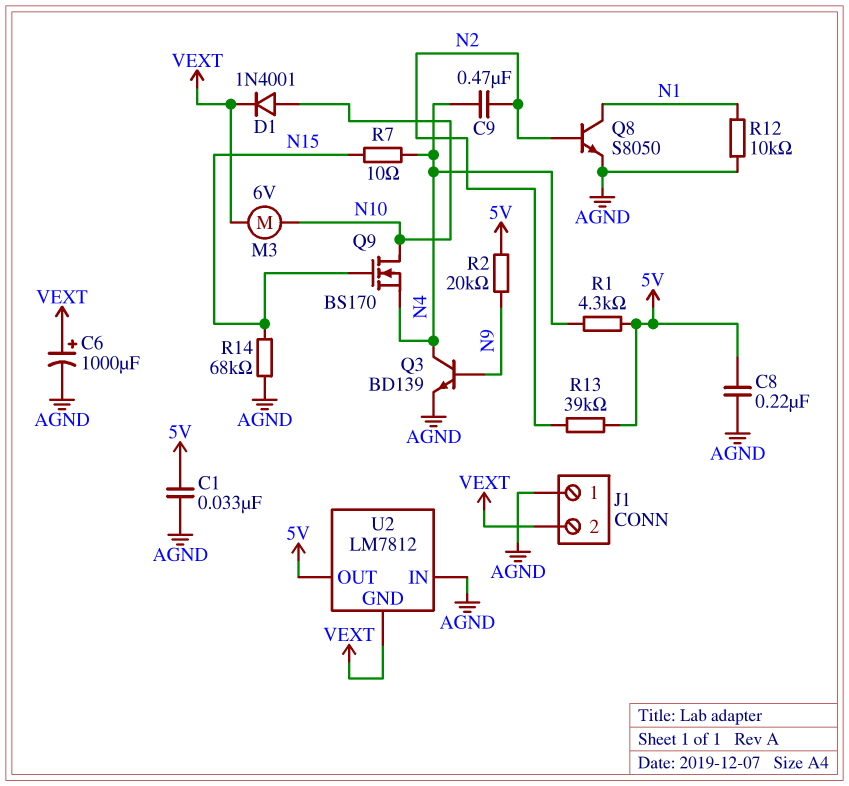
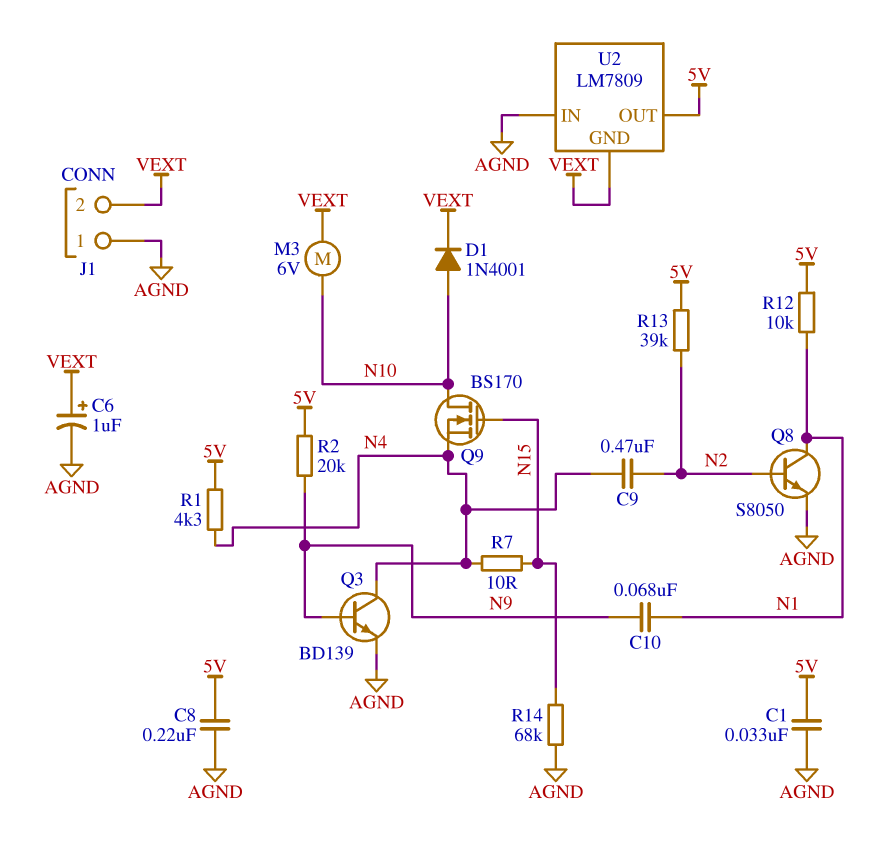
C6: 1000uF (plus VEXT, minus AGND) -> 1uF (plus VEXT, minus AGND)
C10: none -> 68nF (N1, N9)
R12: 10k (AGND, N1) -> 10k (5V, N1)
U2: LM7812 -> LM7809

